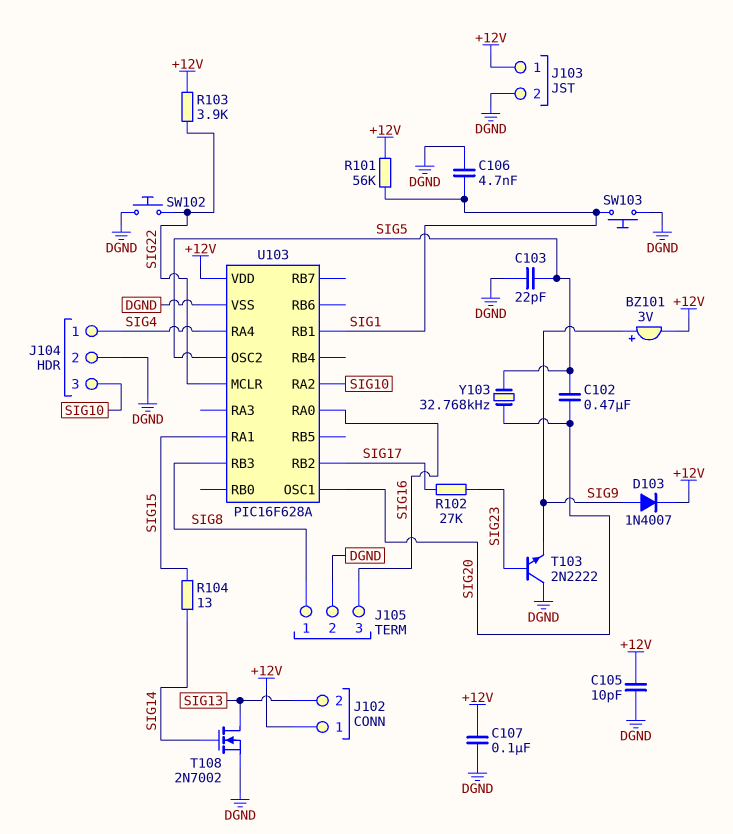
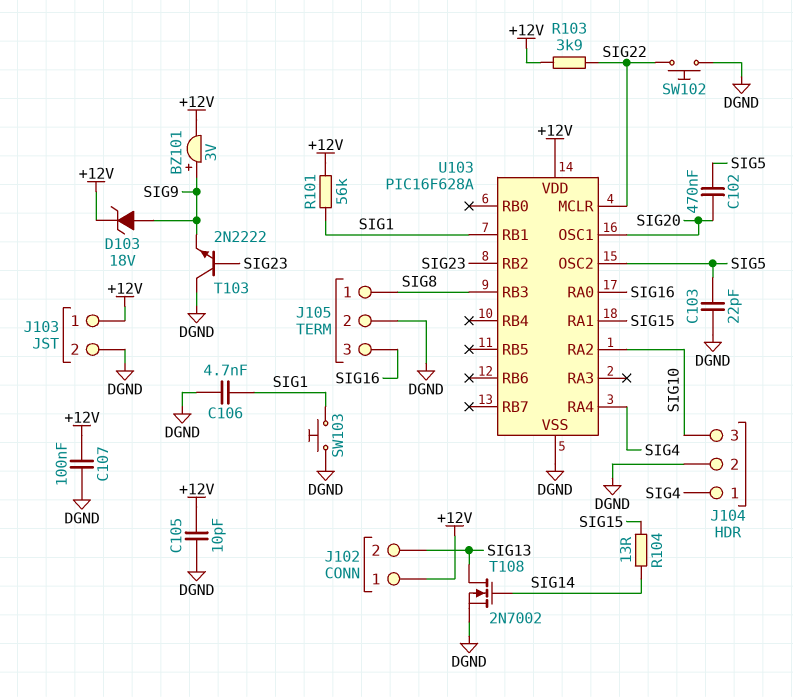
D103: diode 1N4007 (A SIG9, K +12V) -> zener 18V (A SIG9, K +12V)
R102: 27k (SIG17, SIG23) -> none
U103 pin RB2: SIG17 -> SIG23
Y103: 32.768kHz (SIG5, SIG20) -> none

